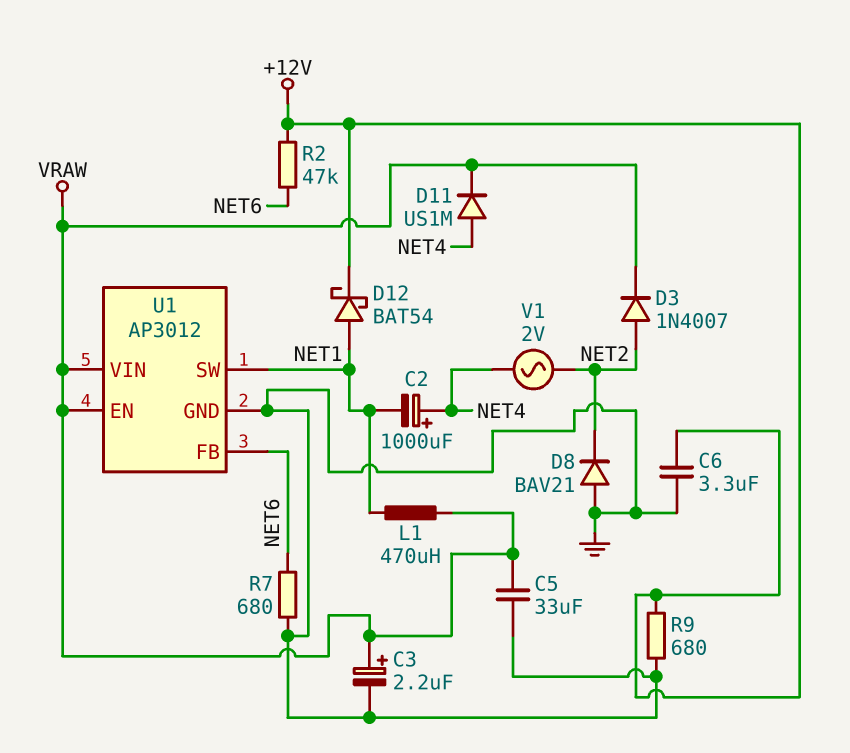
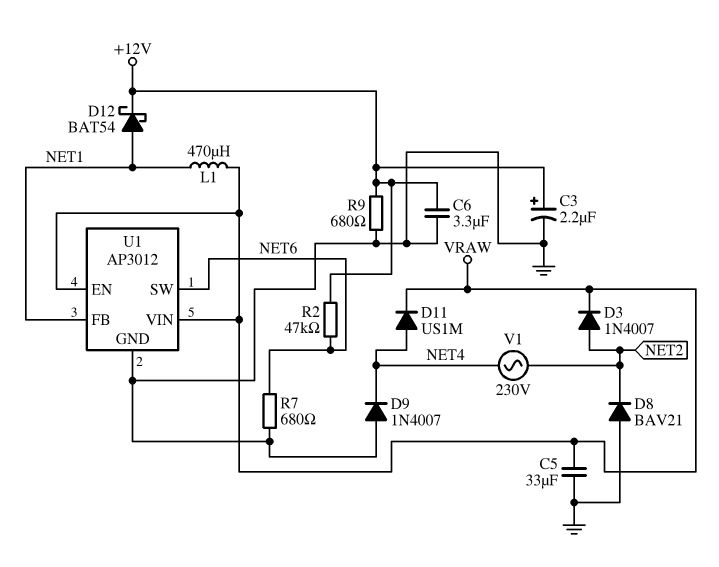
C2: 1000uF (plus NET4, minus NET1) -> none
C3: 2.2uF (plus VRAW, minus GND) -> 2.2uF (plus +12V, minus GND)
D9: none -> diode 1N4007 (A GND, K NET4)
U1 pin FB: NET6 -> NET1
U1 pin SW: NET1 -> NET6
V1: AC 2V (NET2, NET4) -> AC 230V (NET2, NET4)

